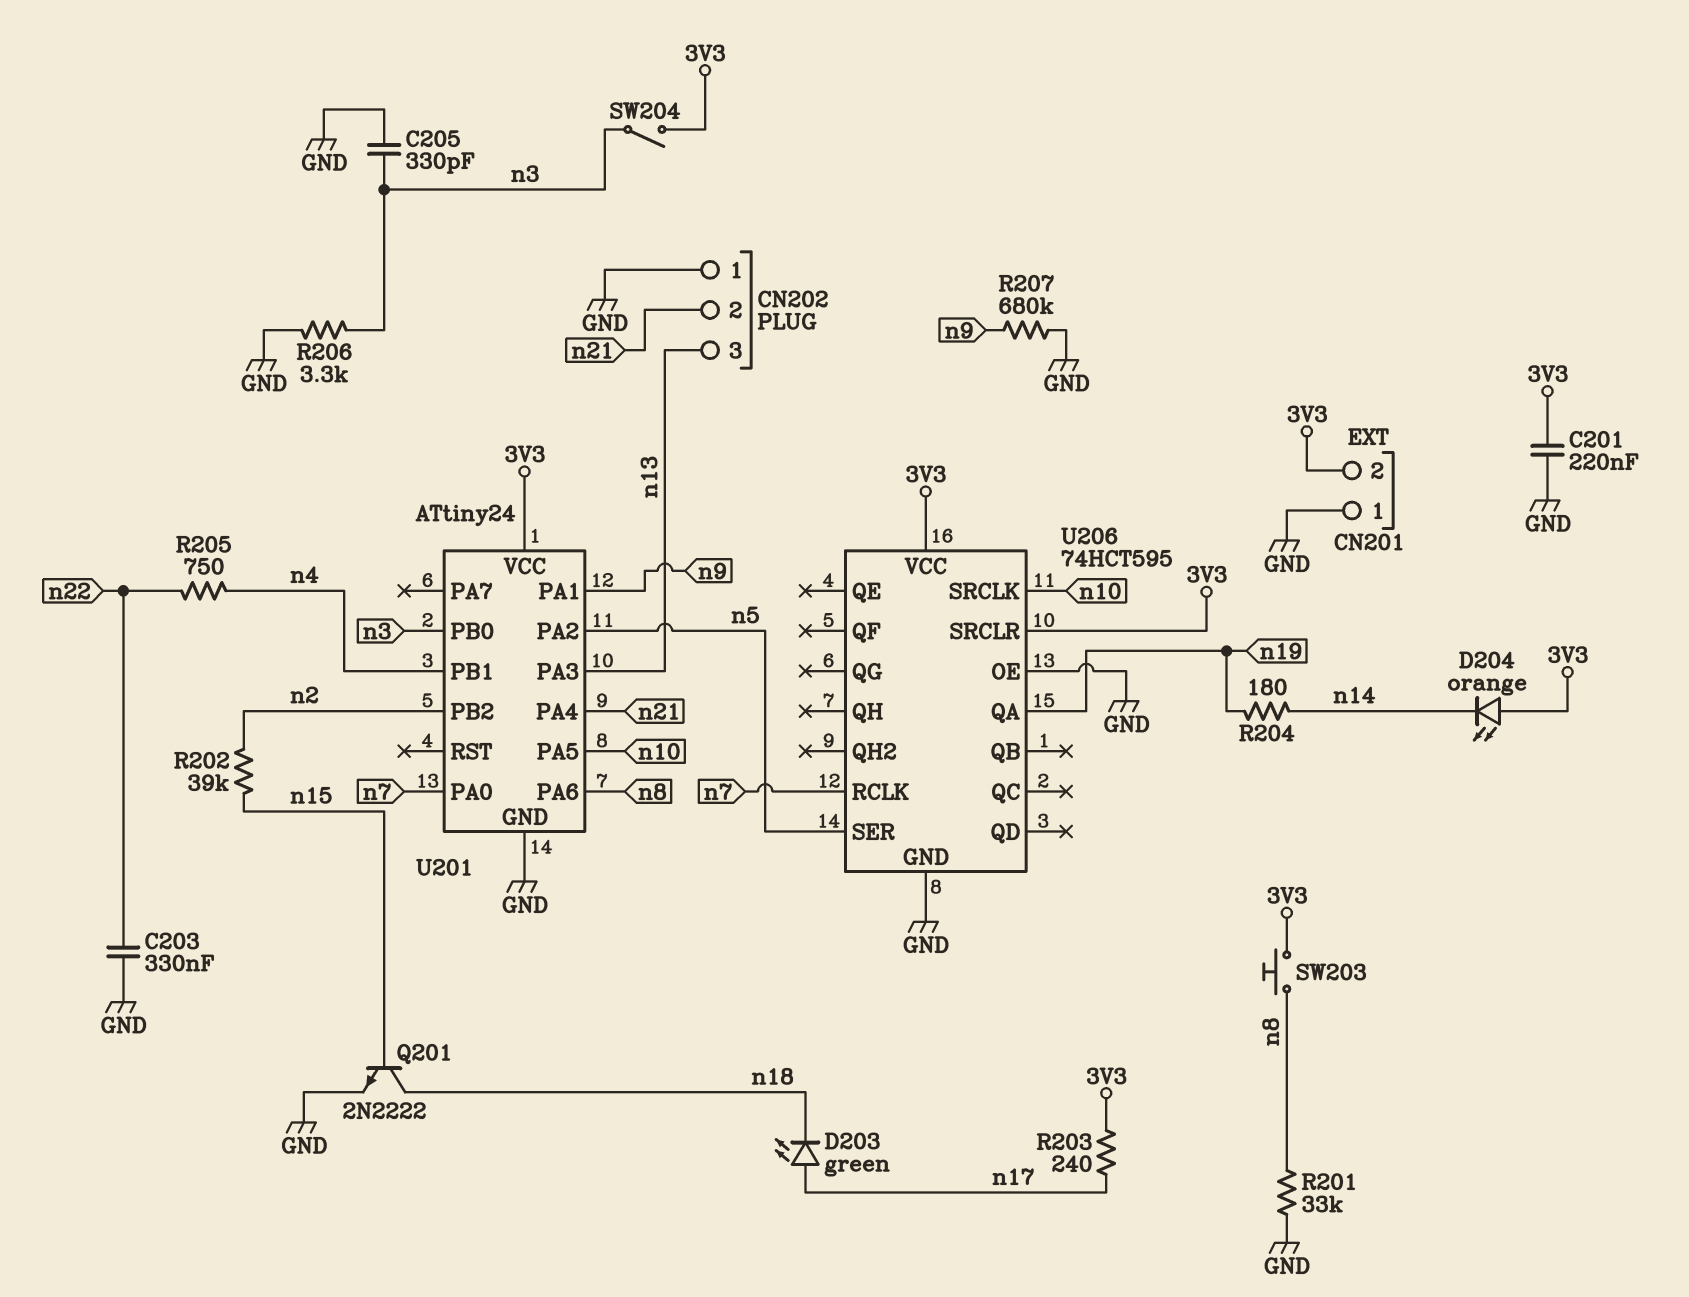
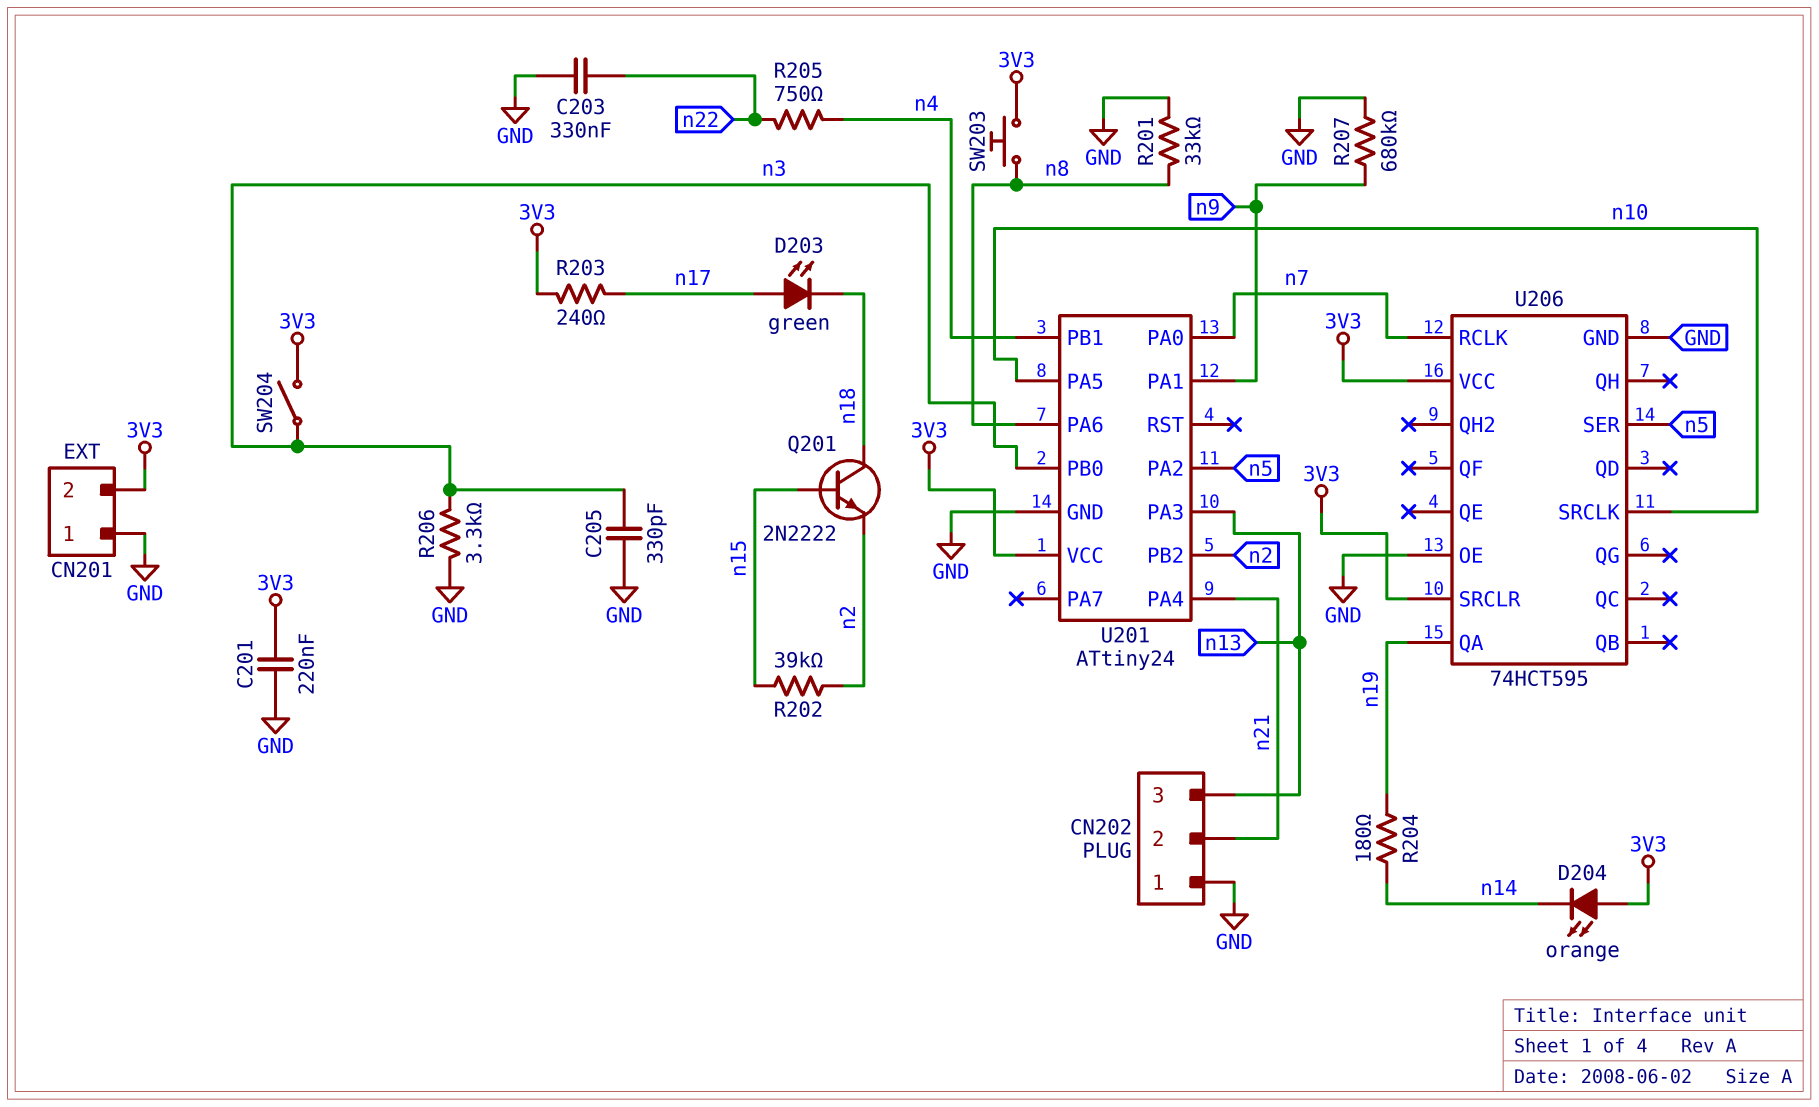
Q201: NPN 2N2222 (B n15, C n18, E GND) -> NPN 2N2222 (B n15, C n18, E n2)

